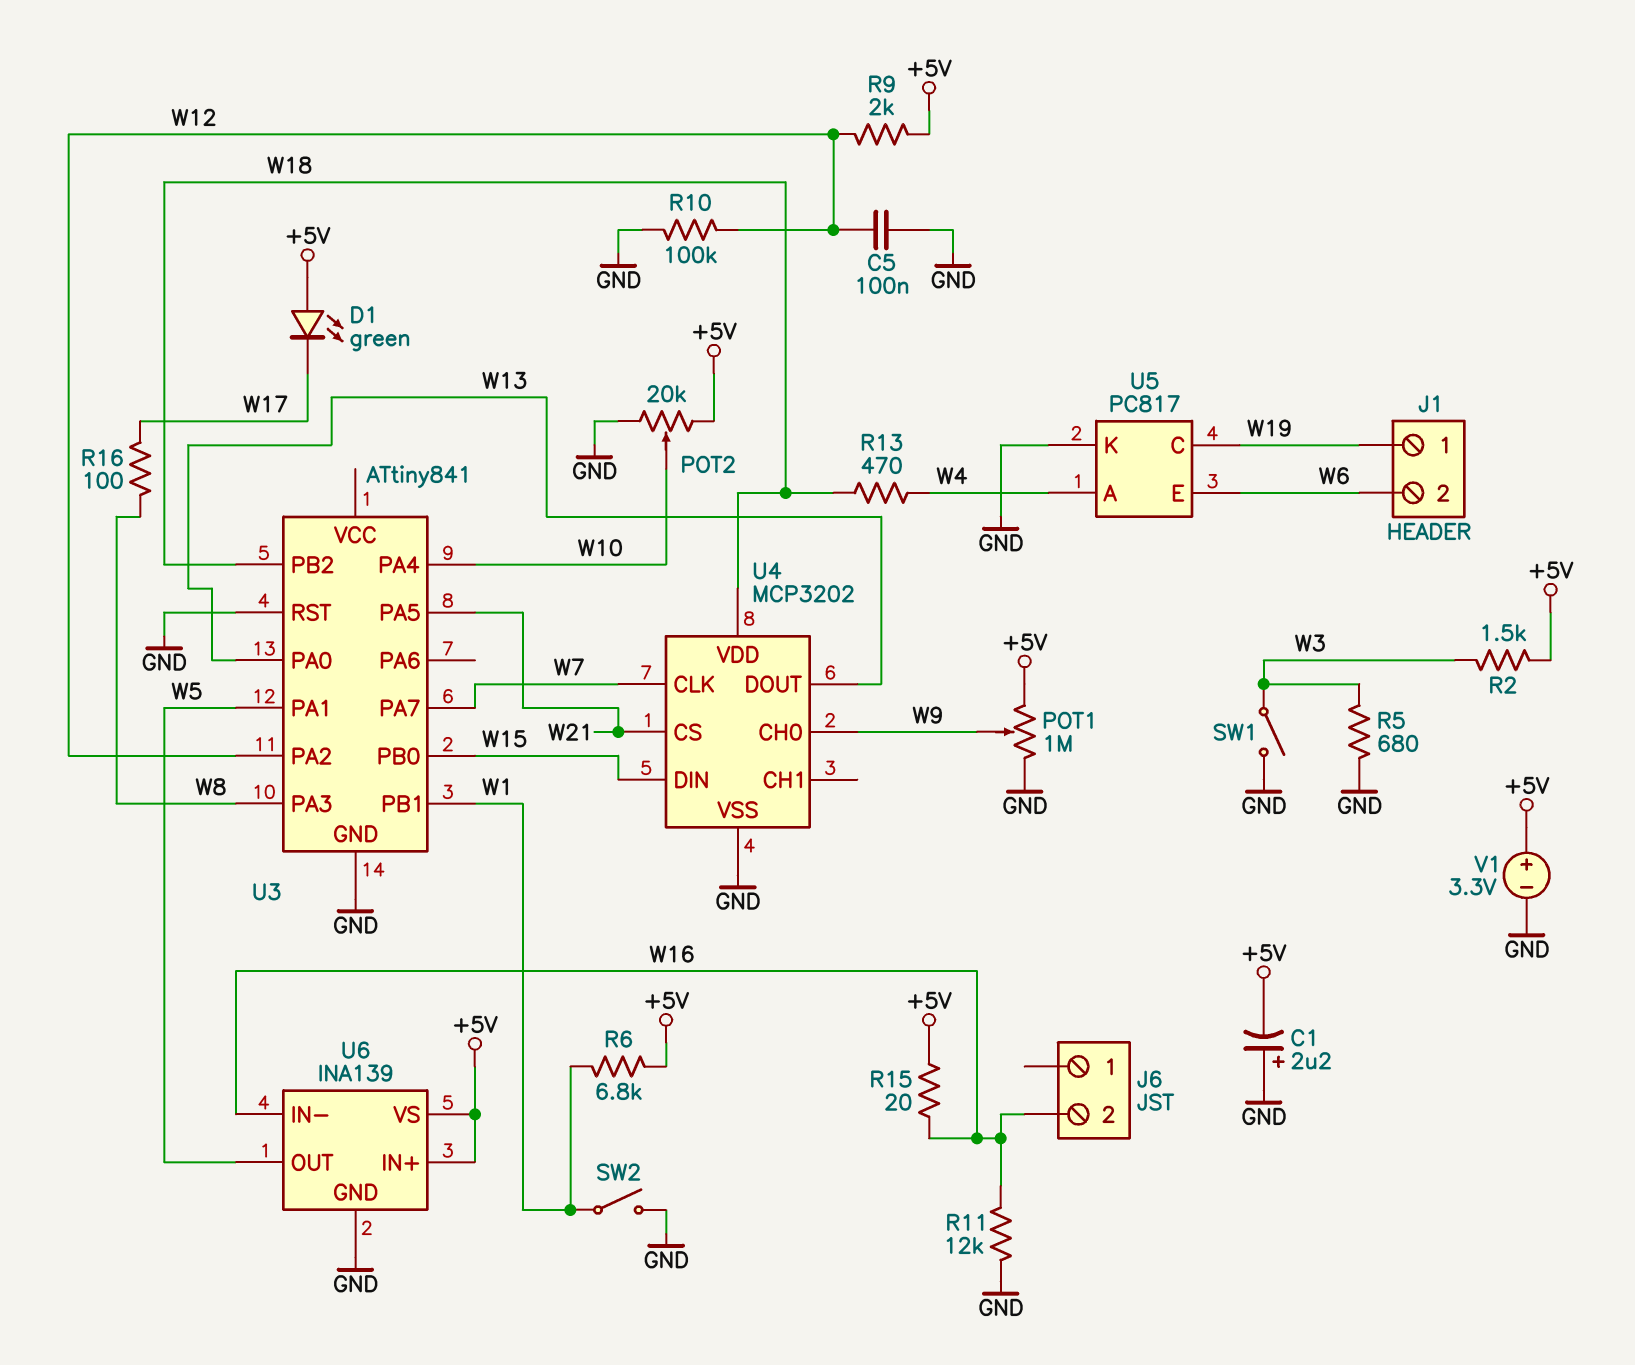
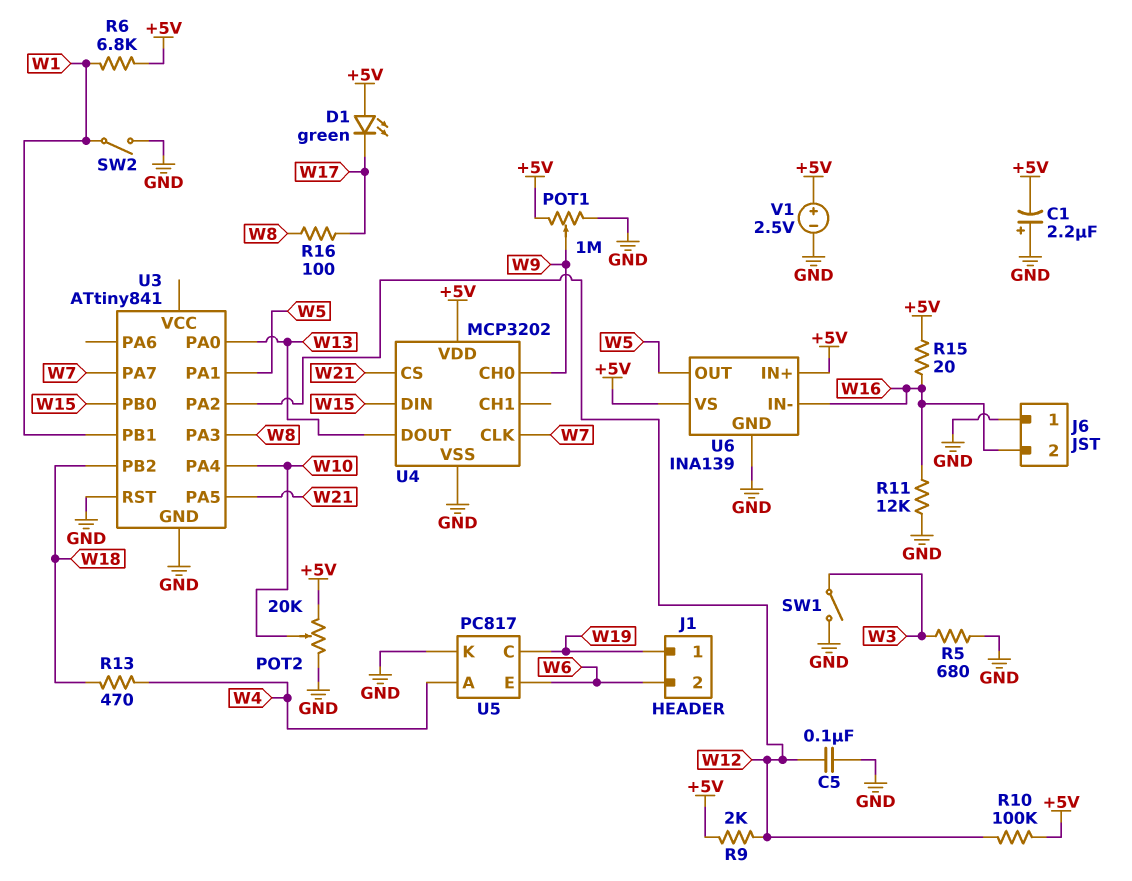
J6 pin 1: none -> GND
R2: 1.5k (+5V, W3) -> none
R10: 100k (GND, W12) -> 100k (+5V, W12)
U4 pin VDD: W18 -> +5V
V1: 3.3V (plus +5V, minus GND) -> 2.5V (plus +5V, minus GND)

